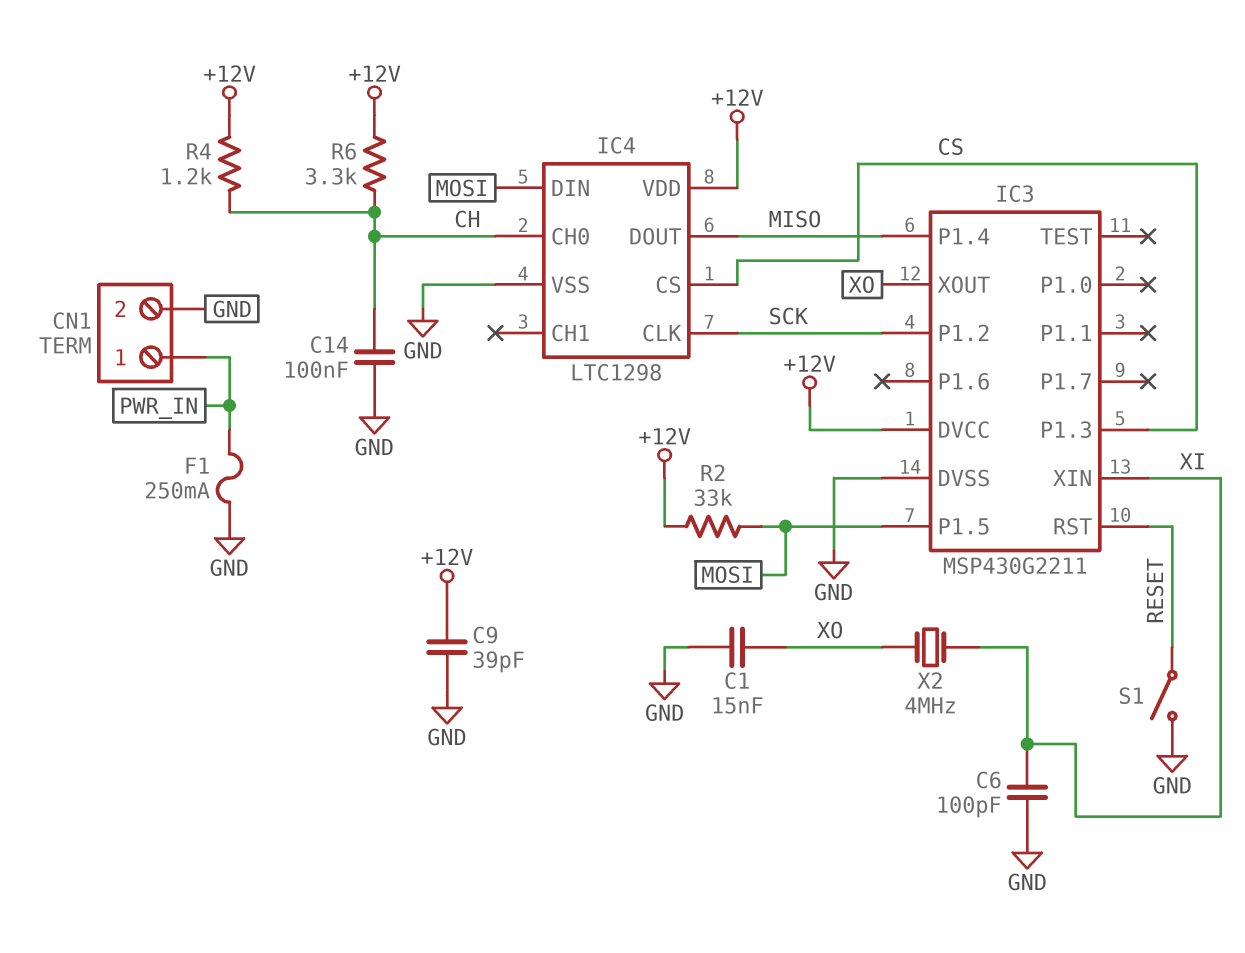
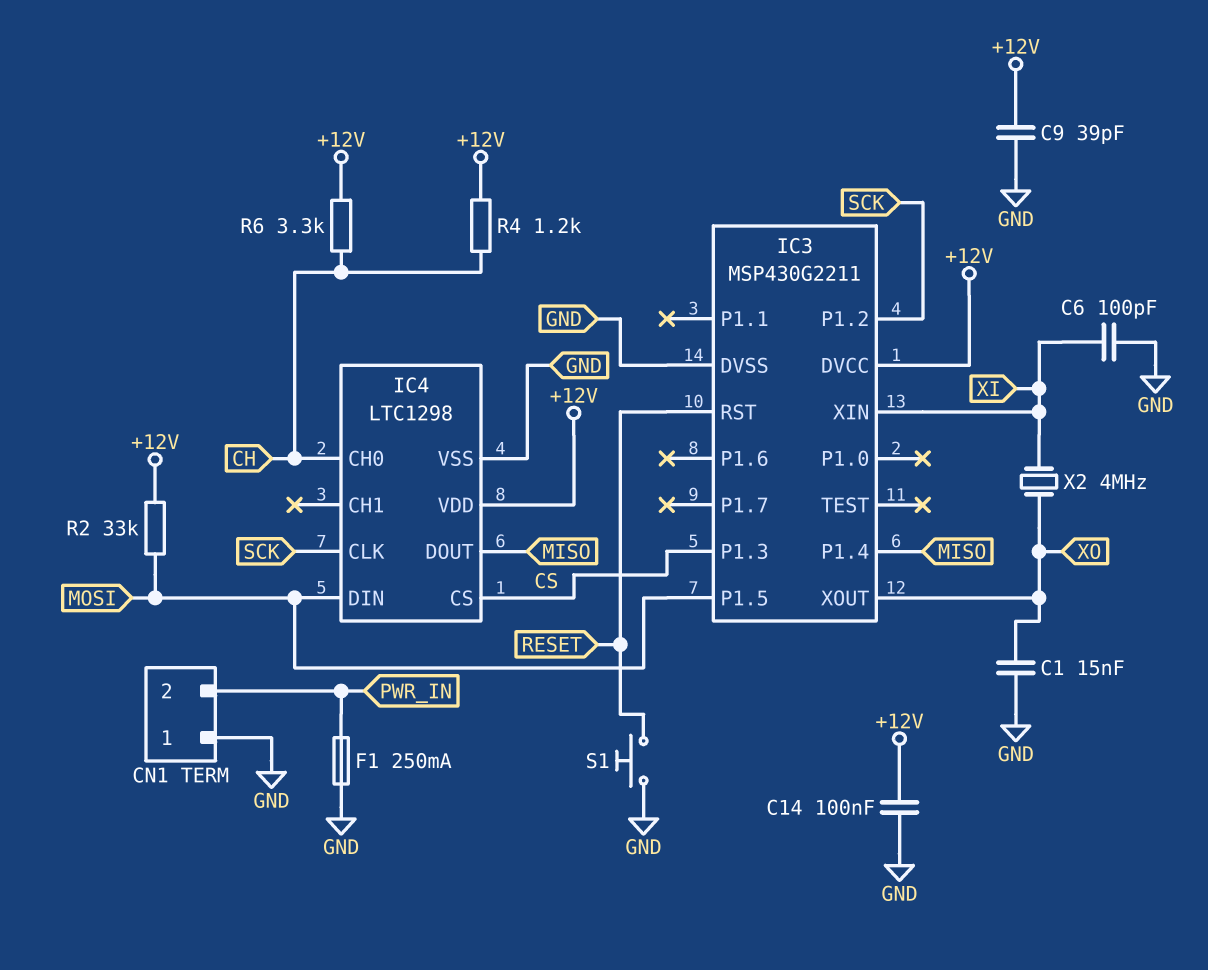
C14: 100nF (CH, GND) -> 100nF (+12V, GND)
CN1 pin 1: PWR_IN -> GND
CN1 pin 2: GND -> PWR_IN
S1: switch (GND, RESET) -> button (GND, RESET)

